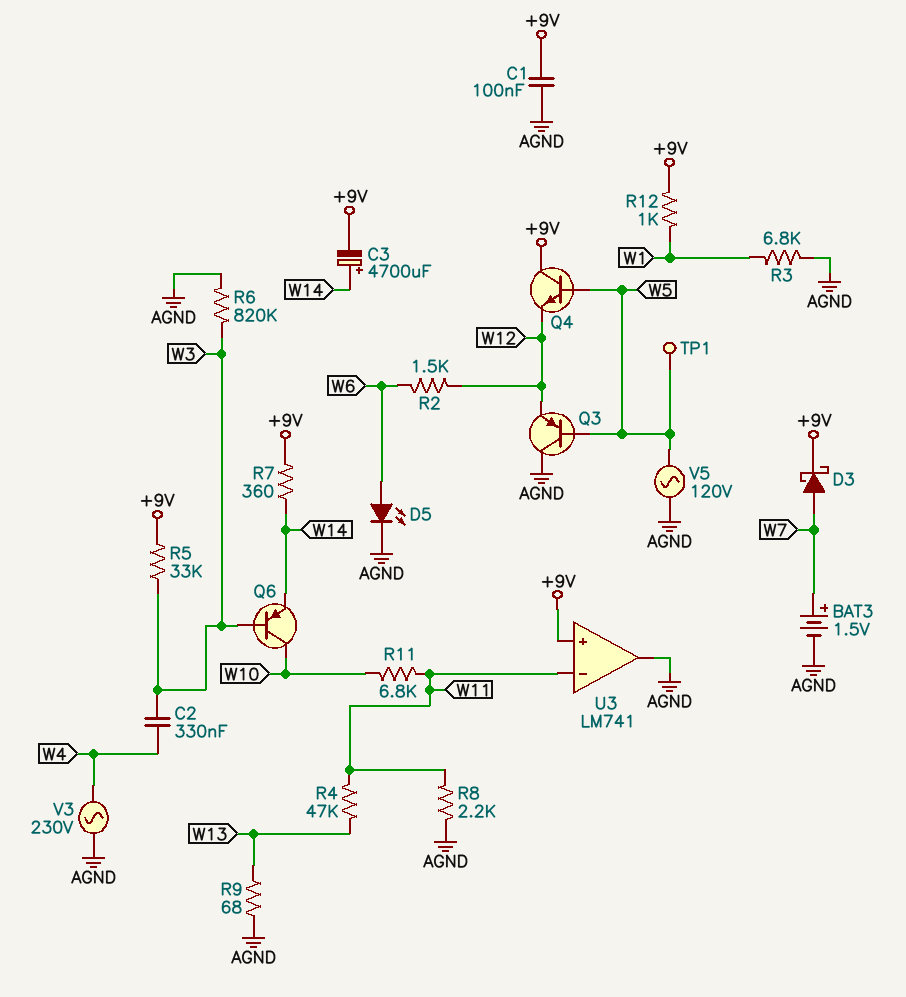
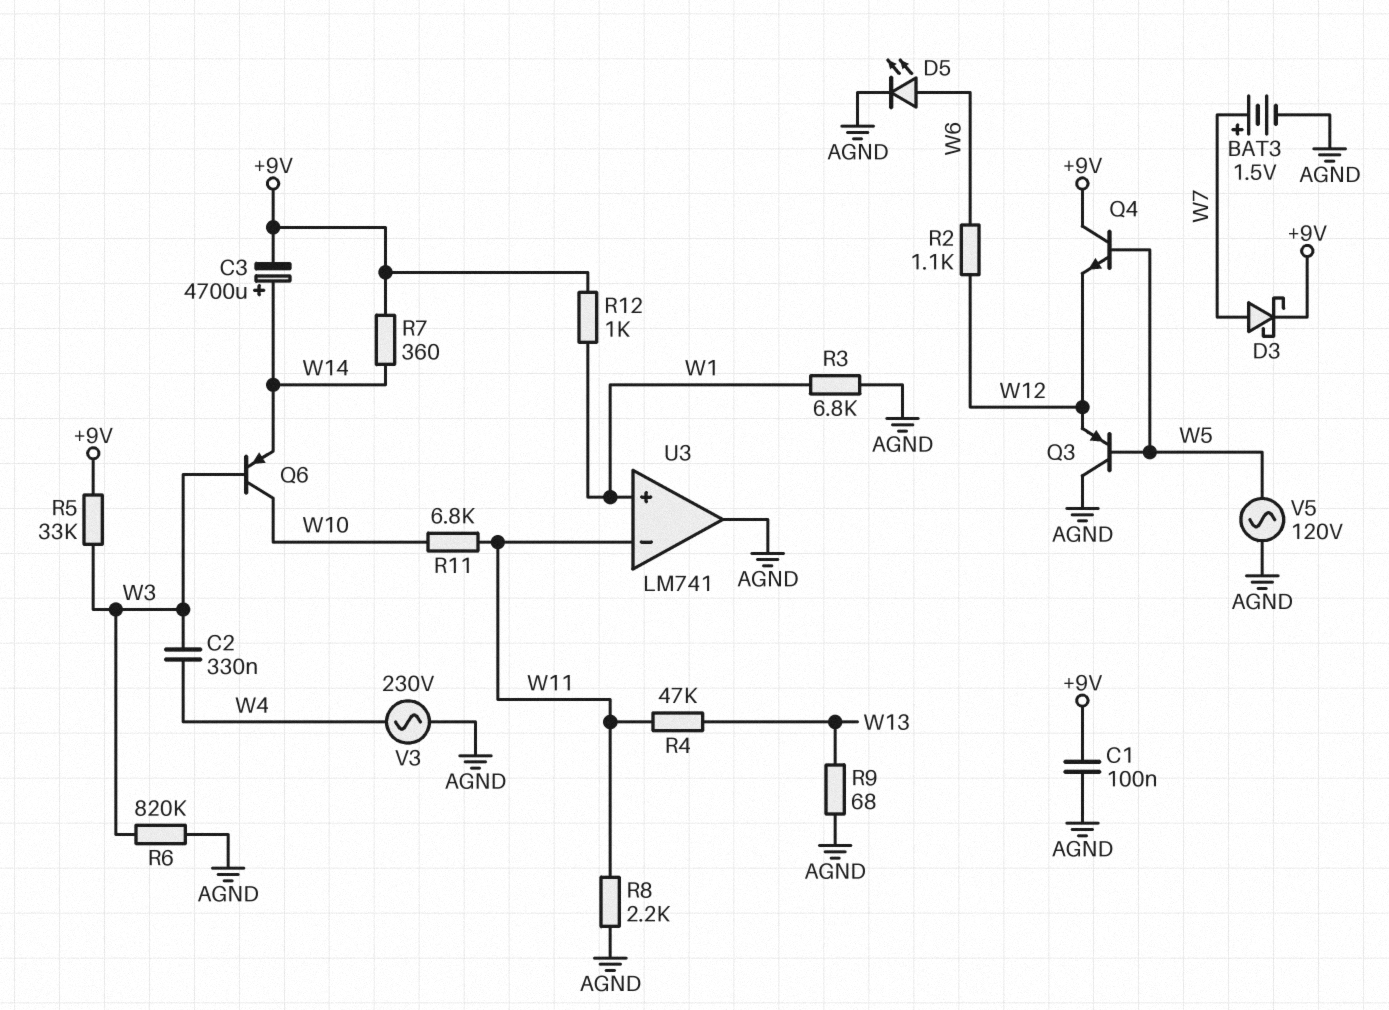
R2: 1.5k (W6, W12) -> 1.1k (W6, W12)
TP1: test point (W5) -> none
U3 pin in+: +9V -> W1

